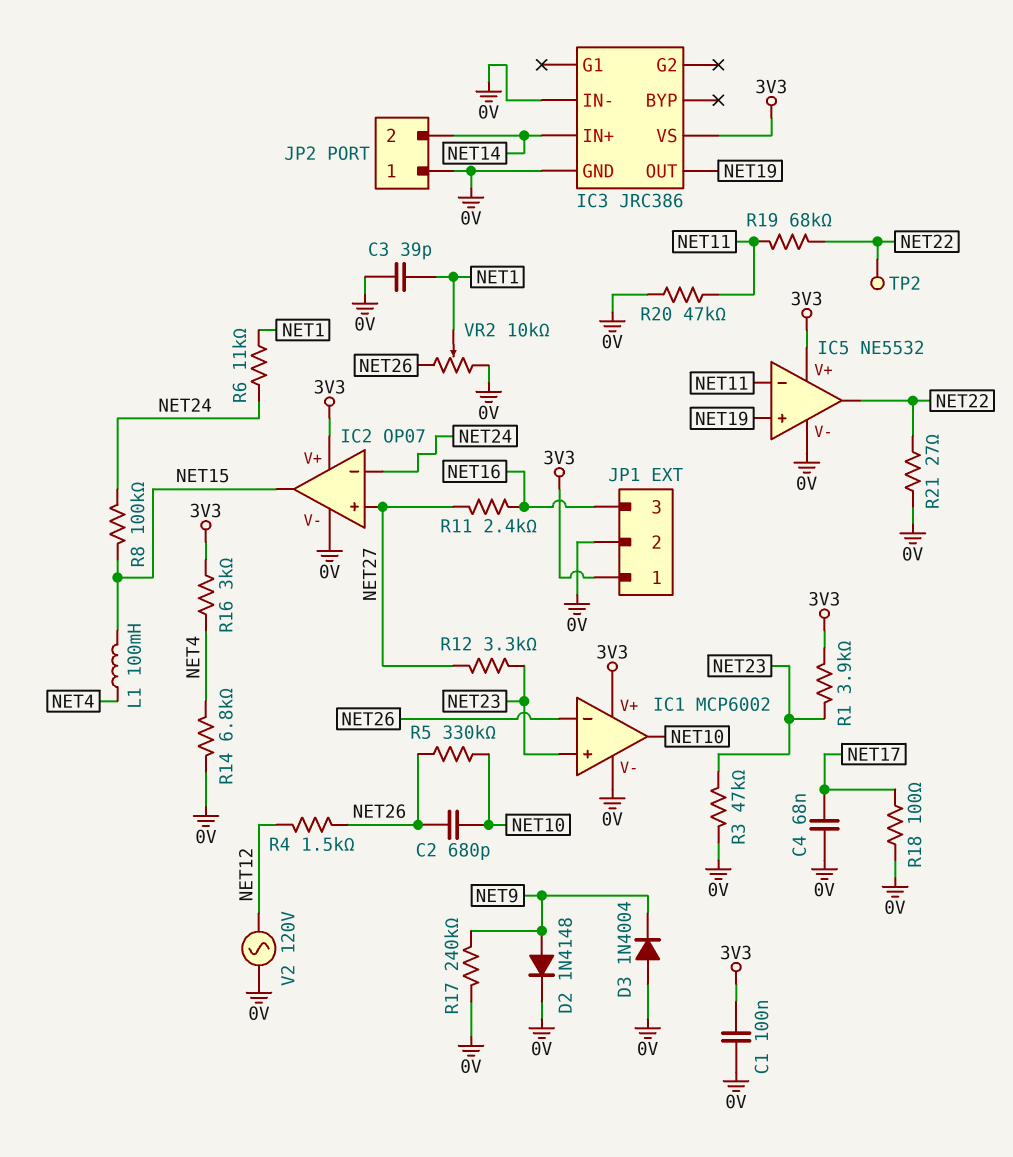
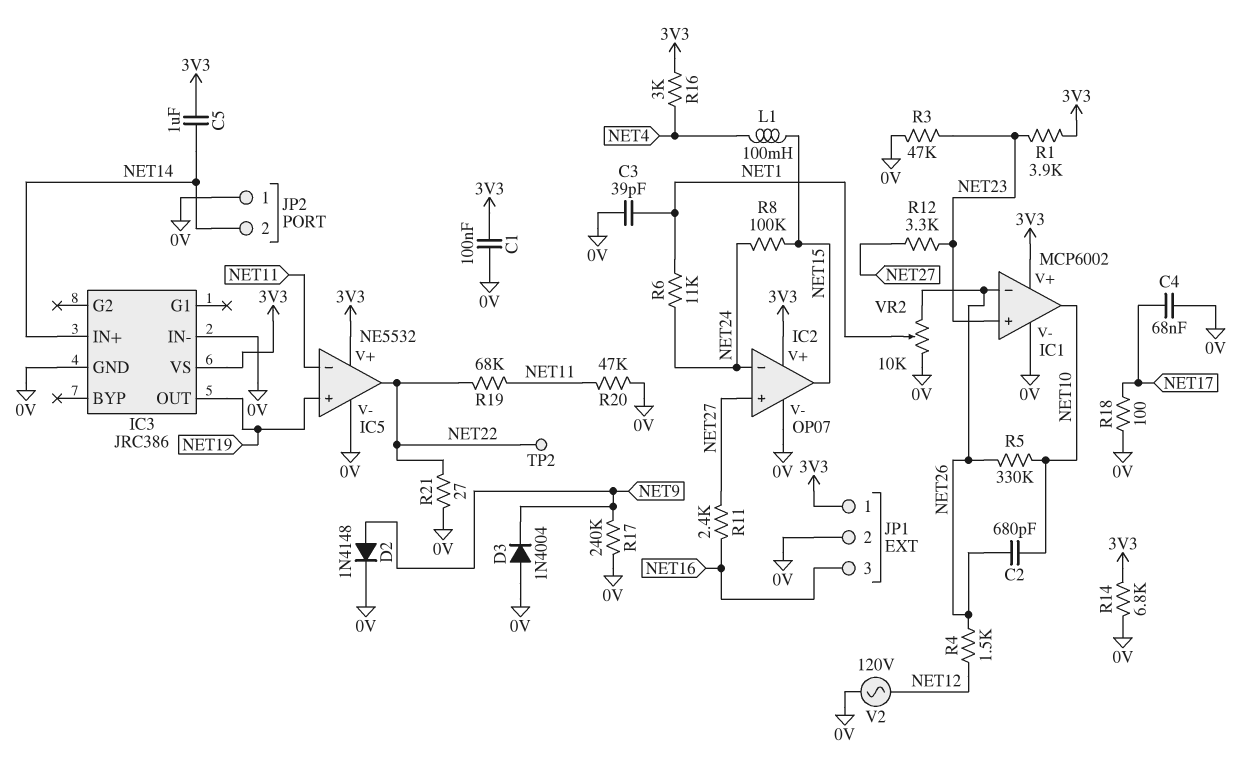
C5: none -> 1uF (3V3, NET14)
R14: 6.8k (0V, NET4) -> 6.8k (0V, 3V3)

